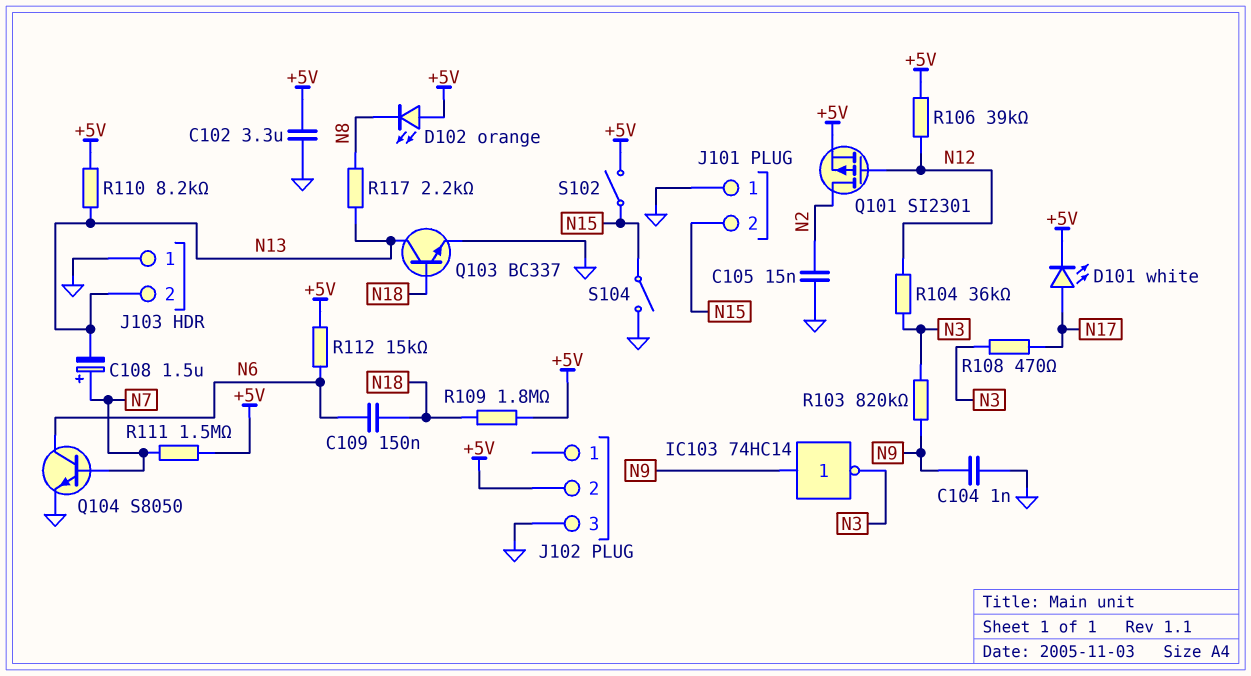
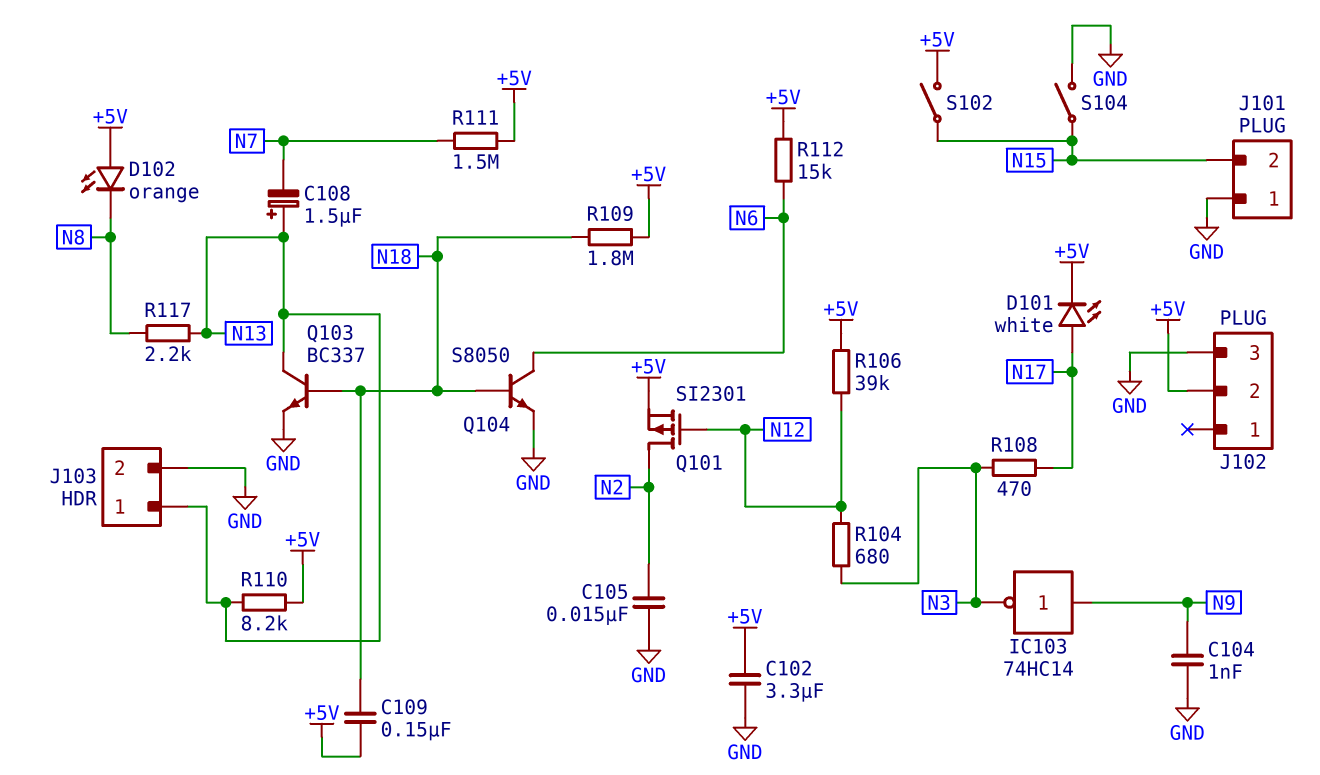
C108: 1.5uF (plus N7, minus N13) -> 1.5uF (plus N13, minus N7)
C109: 150nF (N6, N18) -> 150nF (+5V, N18)
J103 pin 1: GND -> N13
J103 pin 2: N13 -> GND
Q104: NPN S8050 (B N7, C N6, E GND) -> NPN S8050 (B N18, C N6, E GND)
R103: 820k (N3, N9) -> none
R104: 36k (N3, N12) -> 680 (N3, N12)

